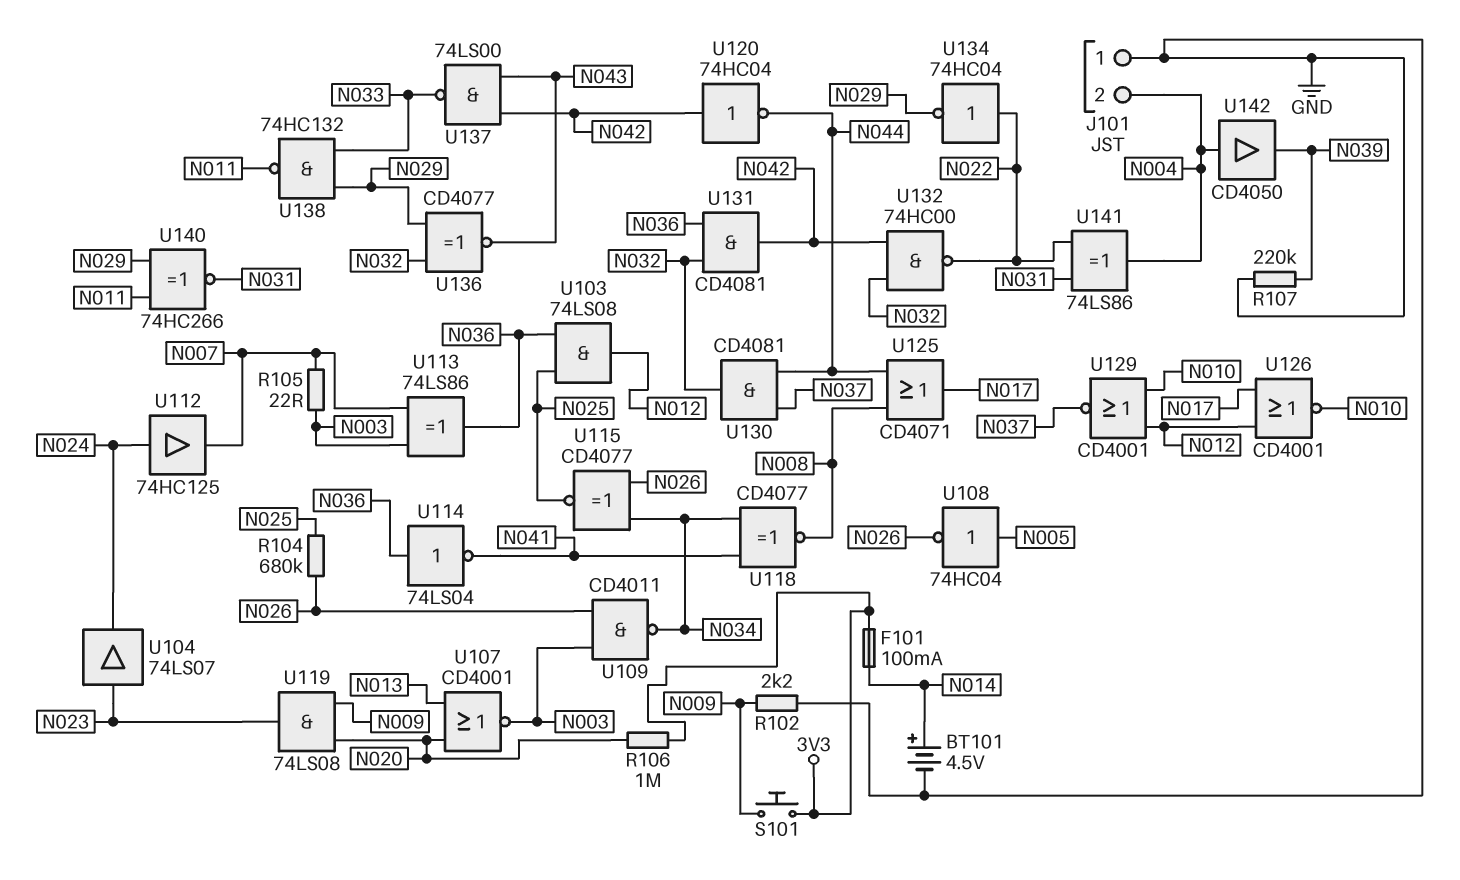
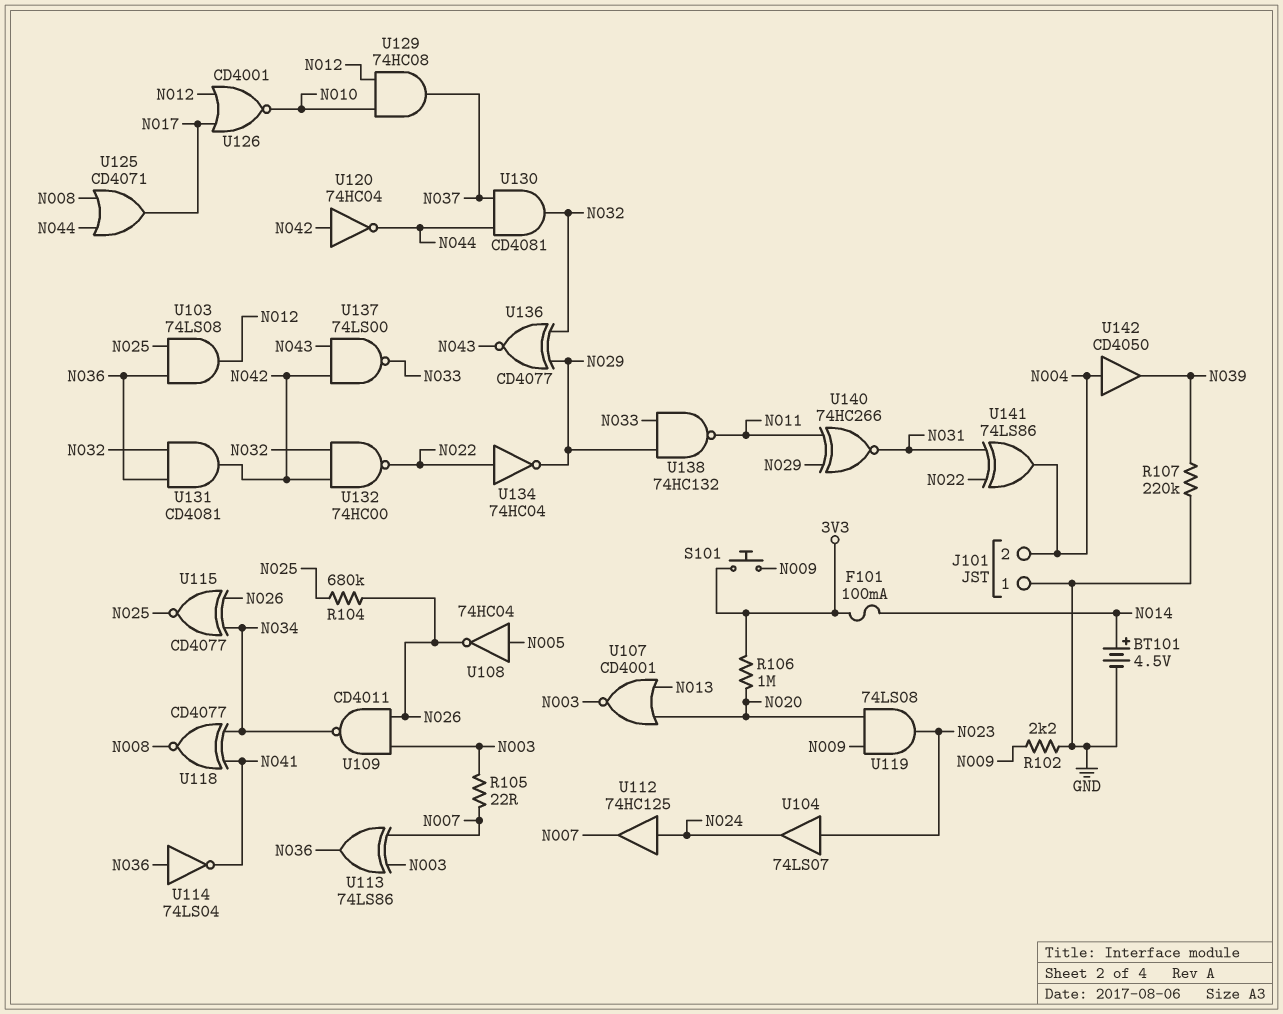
U129: NOR CD4001 (in N010, in N012, out N037) -> AND 74HC08 (in N010, in N012, out N037)

